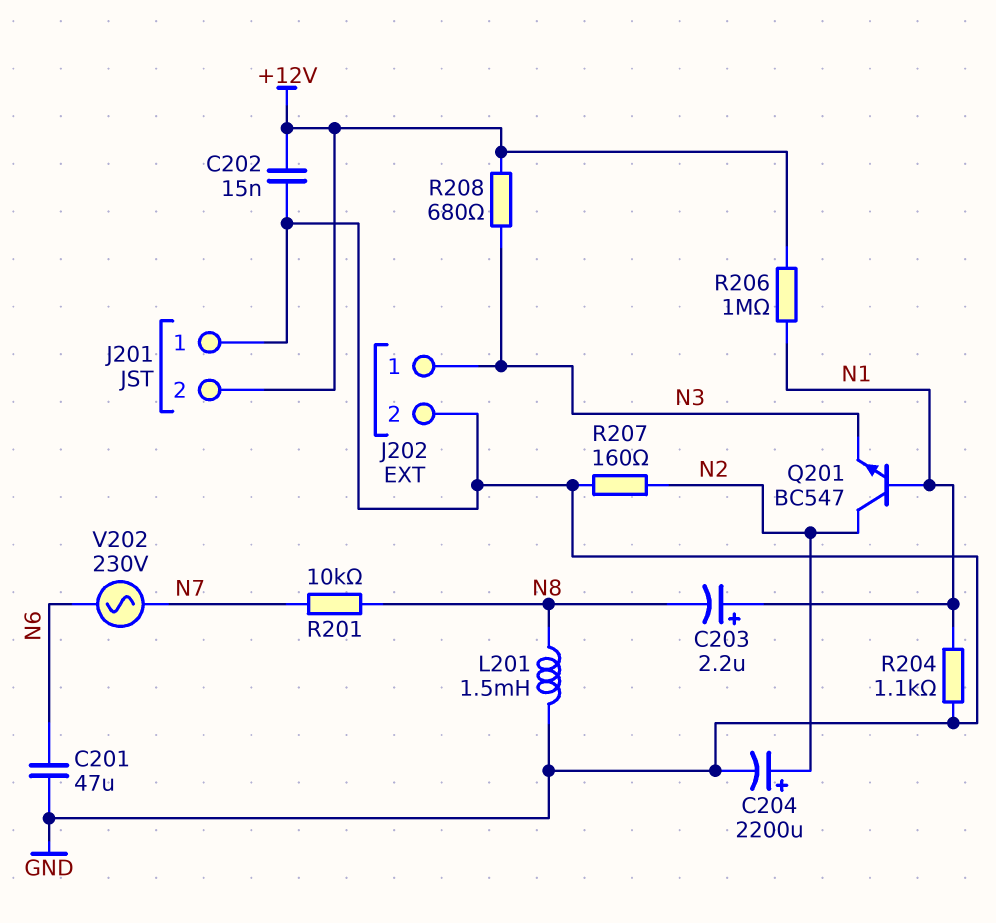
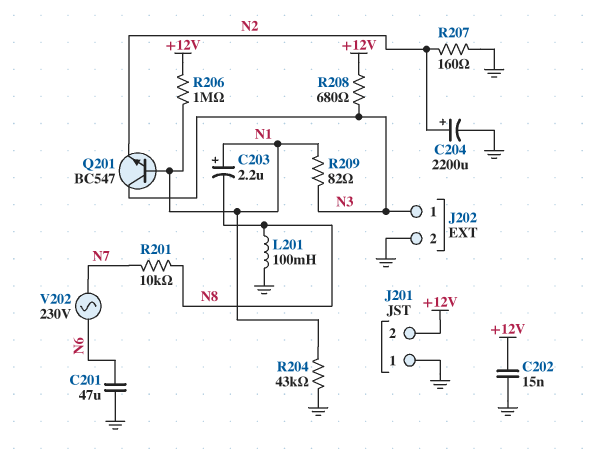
L201: 1.5mH (GND, N8) -> 100mH (GND, N8)
Q201: NPN BC547 (B N1, C N2, E N3) -> NPN BC547 (B N1, C N3, E N2)
R204: 1.1k (GND, N1) -> 43k (GND, N1)
R209: none -> 82 (N1, N3)

